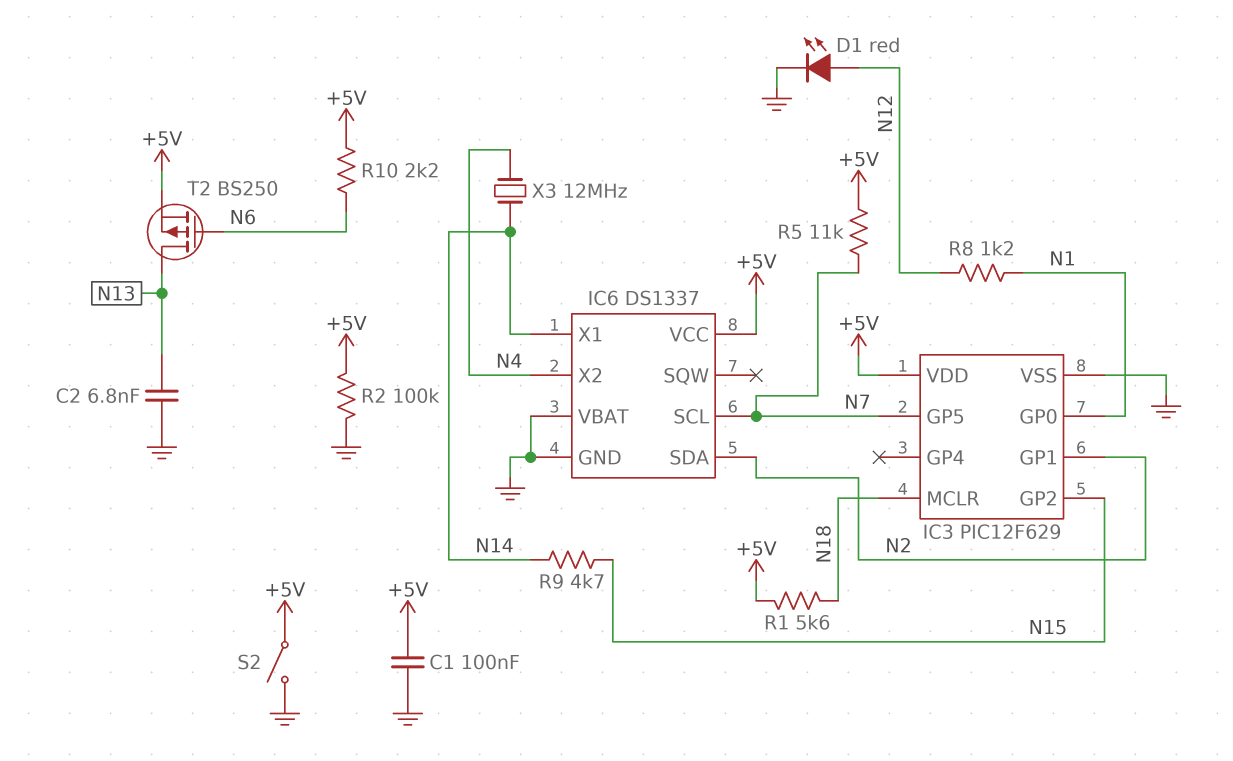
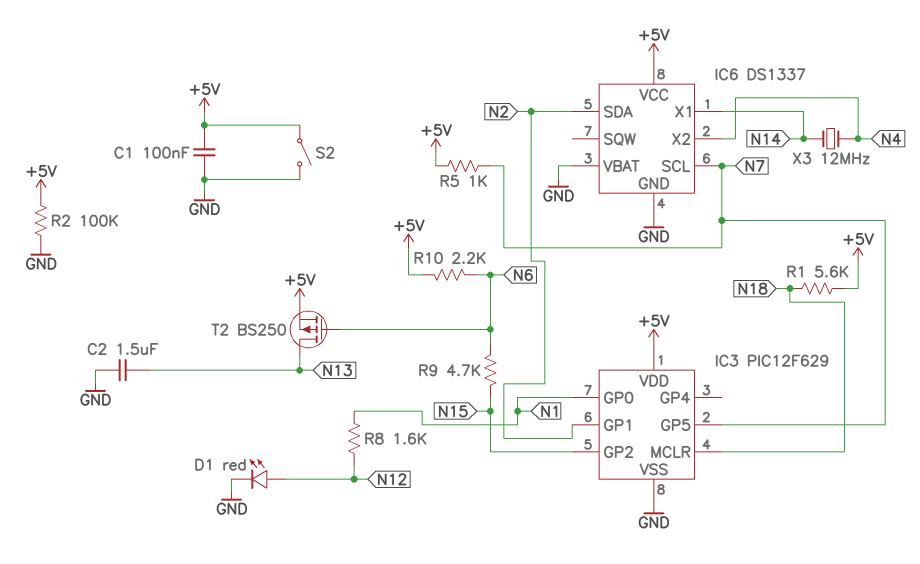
C2: 6.8nF (GND, N13) -> 1.5uF (GND, N13)
R5: 11k (+5V, N7) -> 1k (+5V, N7)
R8: 1.2k (N1, N12) -> 1.6k (N1, N12)
R9: 4.7k (N14, N15) -> 4.7k (N6, N15)

